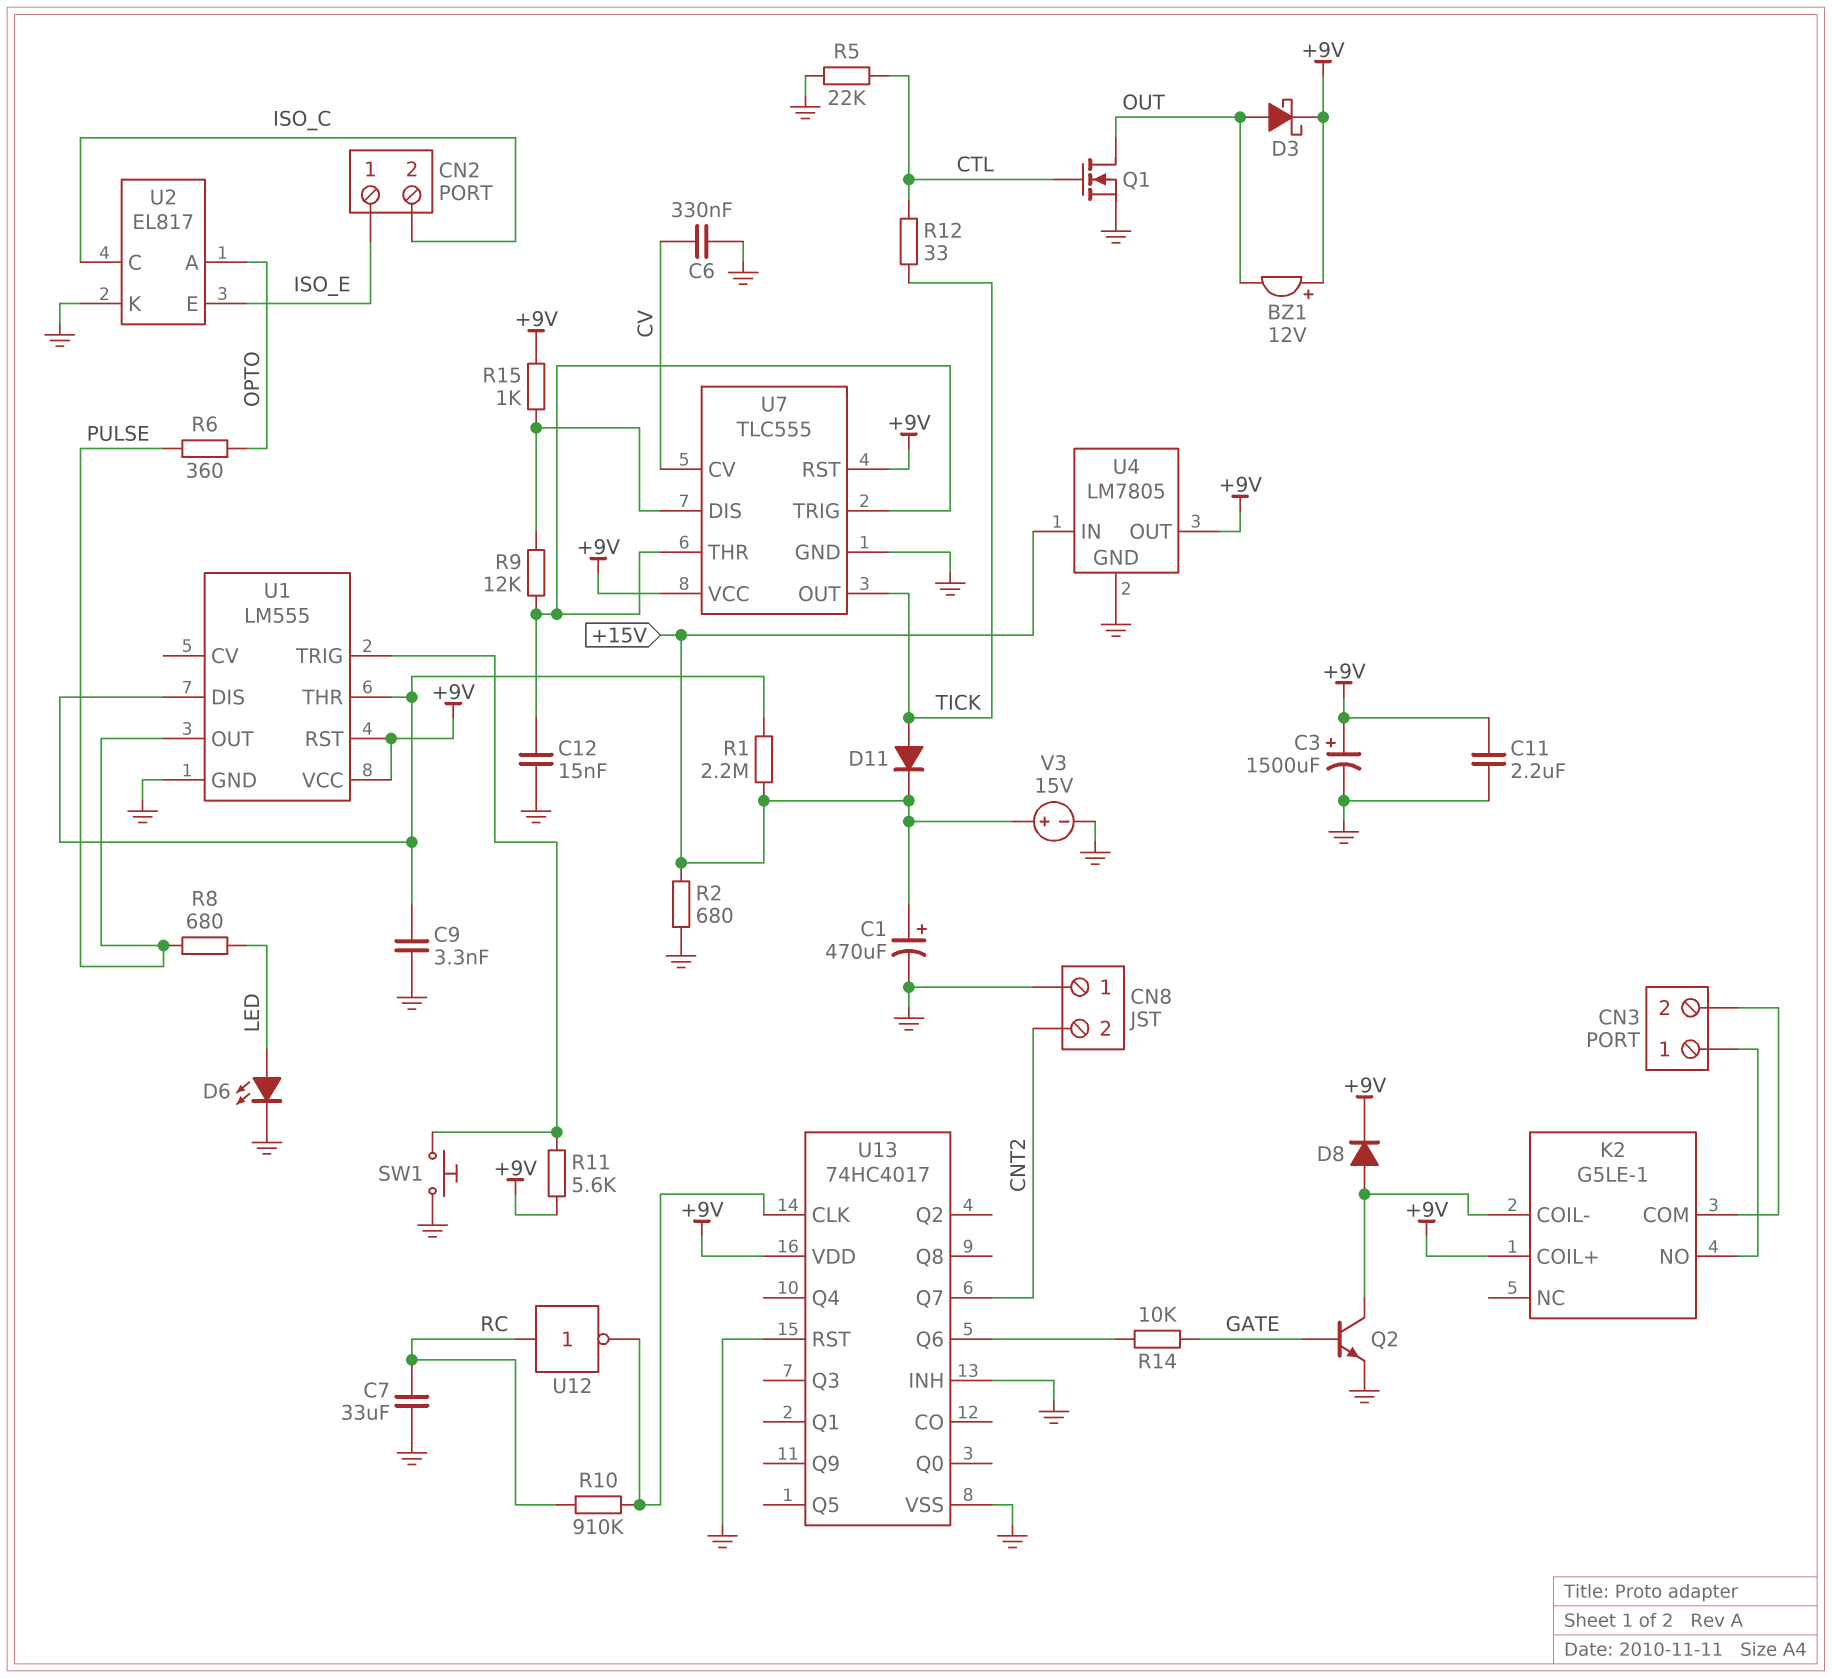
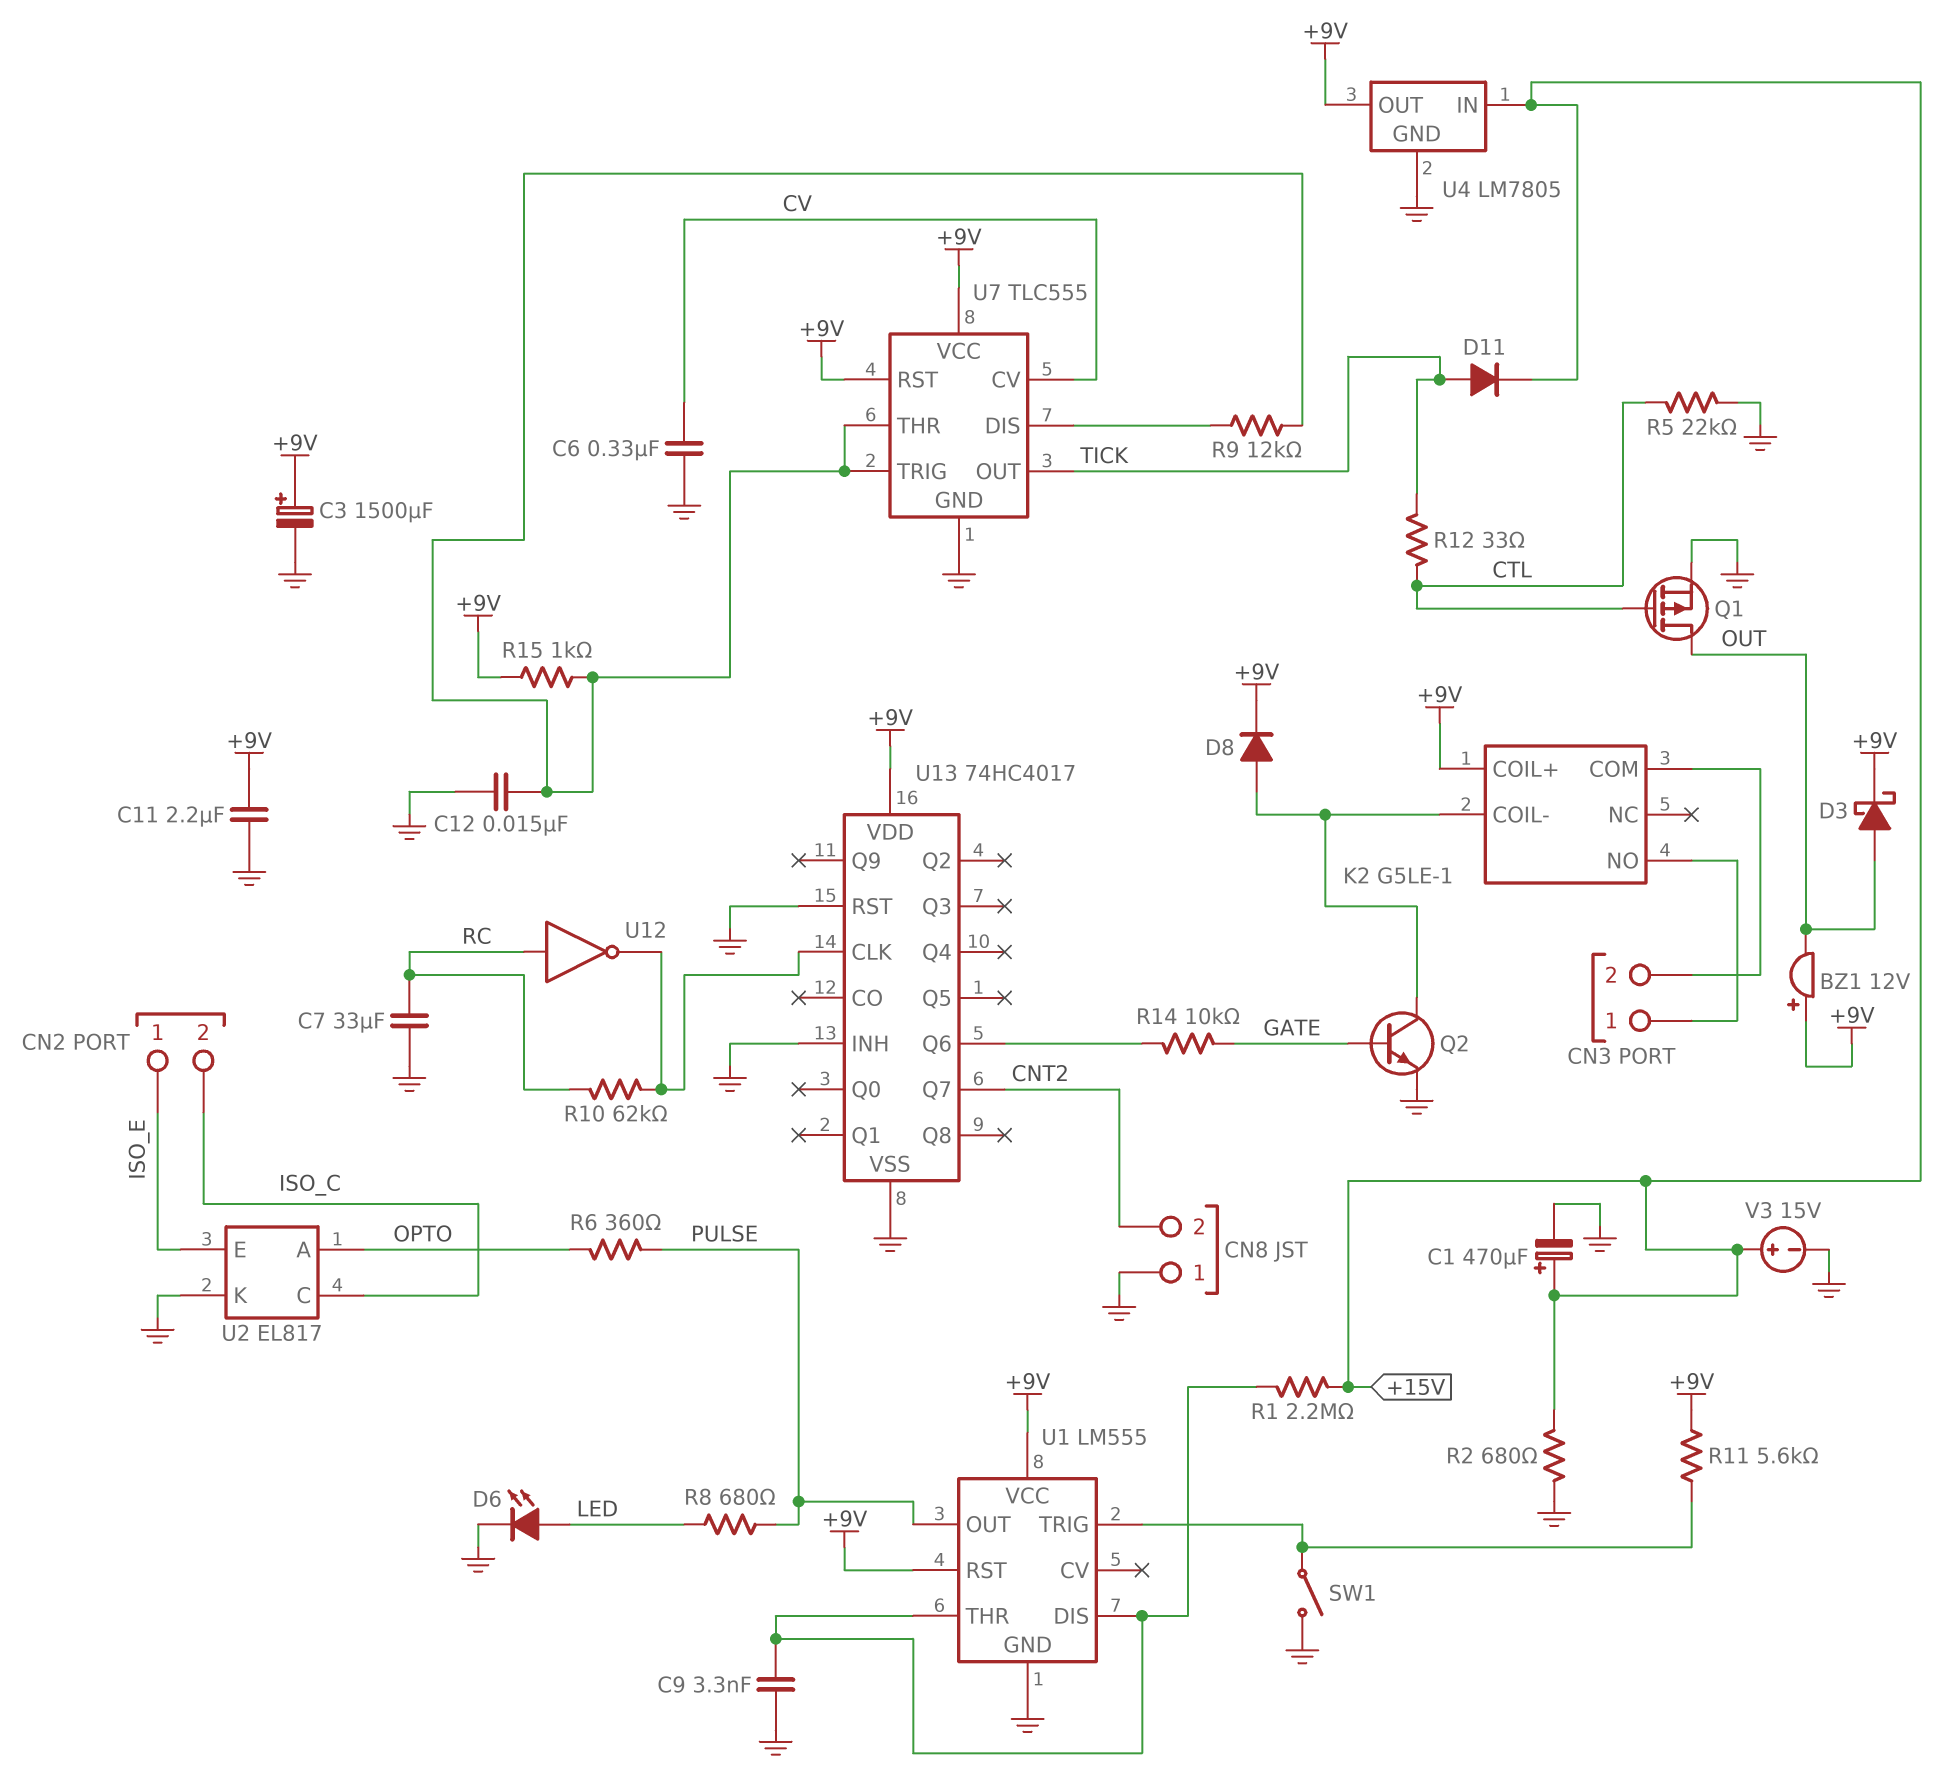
Q1: NMOS (G CTL, D OUT, S GND) -> PMOS (G CTL, D OUT, S GND)
R10: 910k (RC, U13/CLK) -> 62k (RC, U13/CLK)
R15: 1k (+9V, U7/DIS) -> 1k (+9V, U7/THR)
SW1: button (GND, U1/TRIG) -> switch (GND, U1/TRIG)

